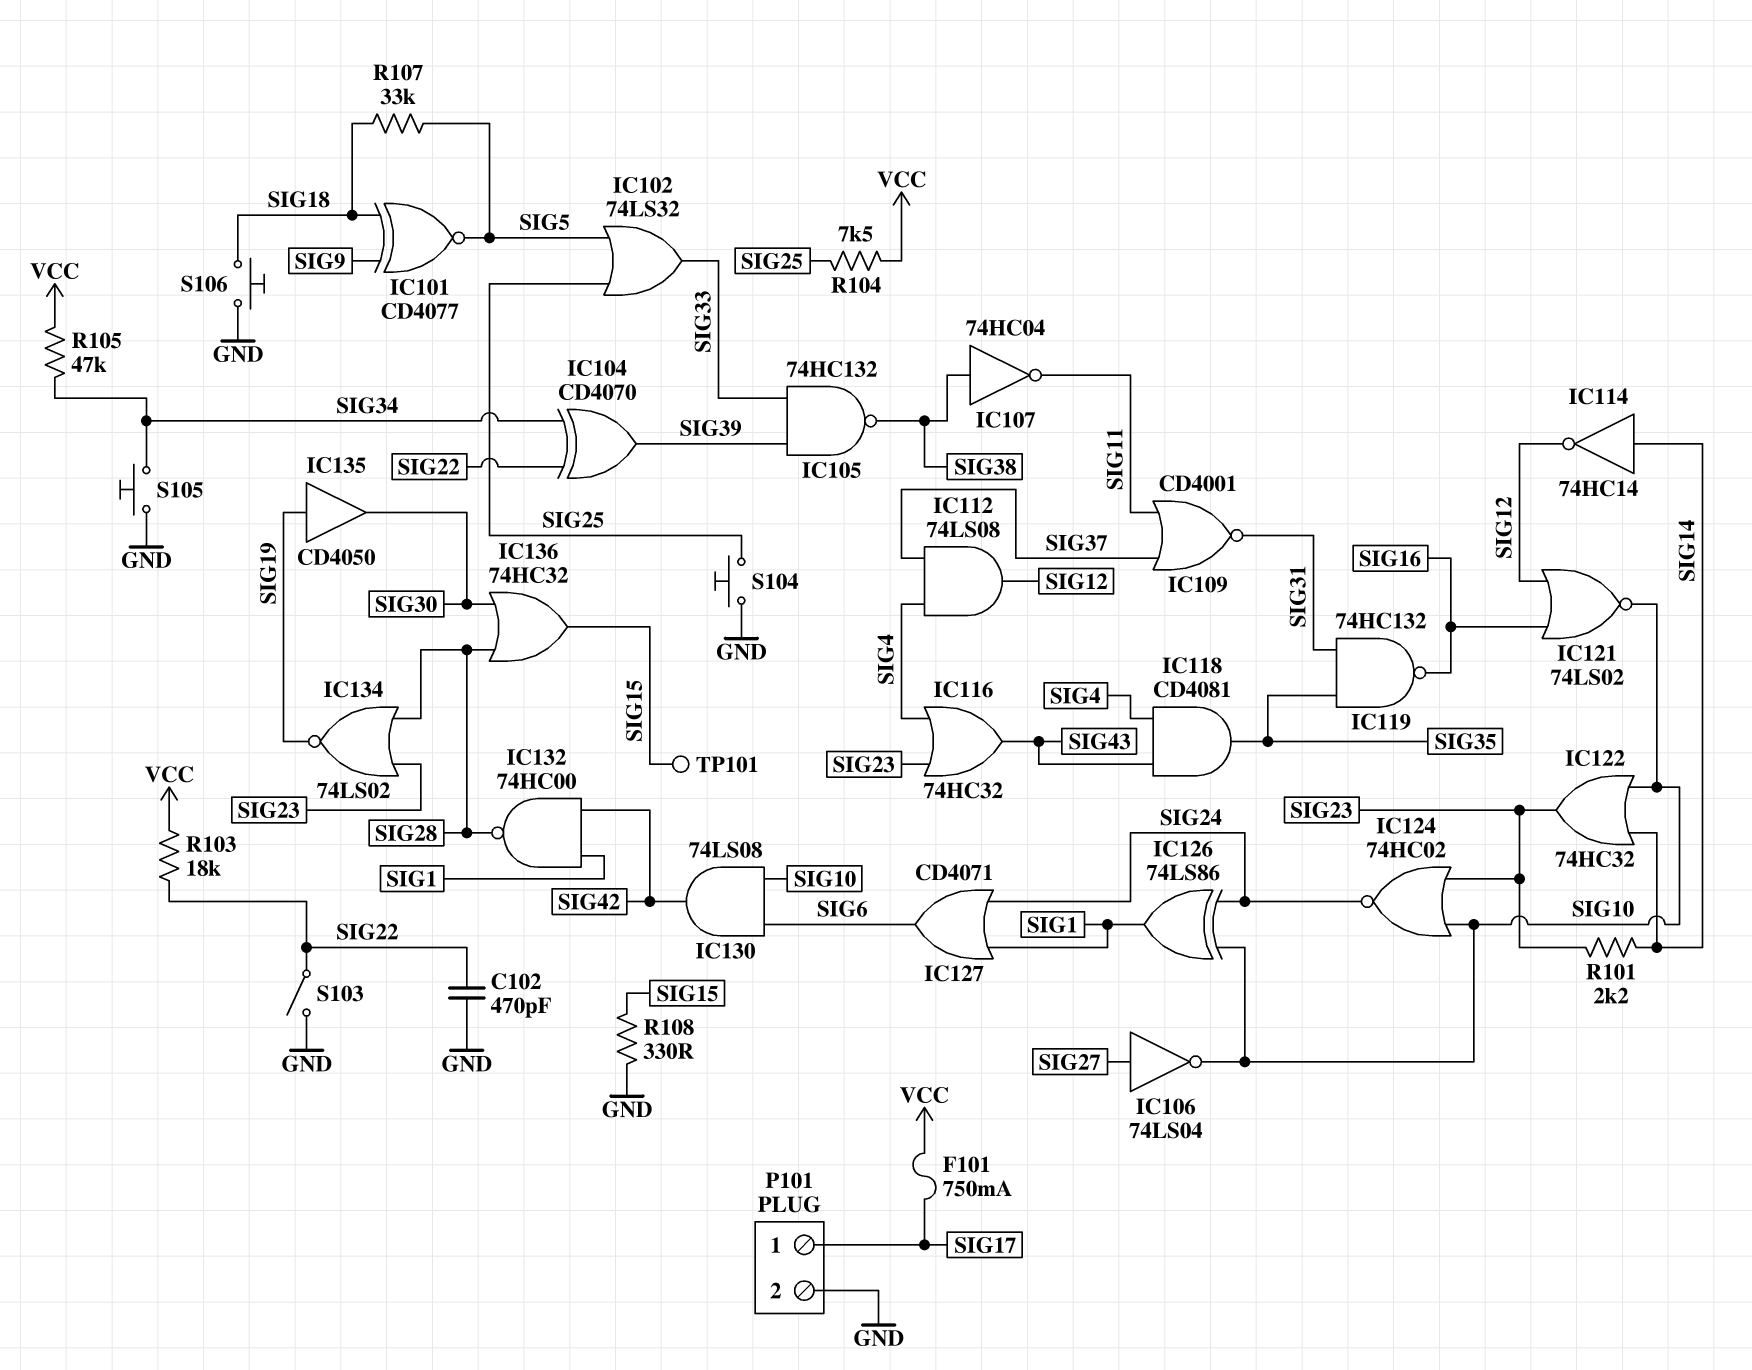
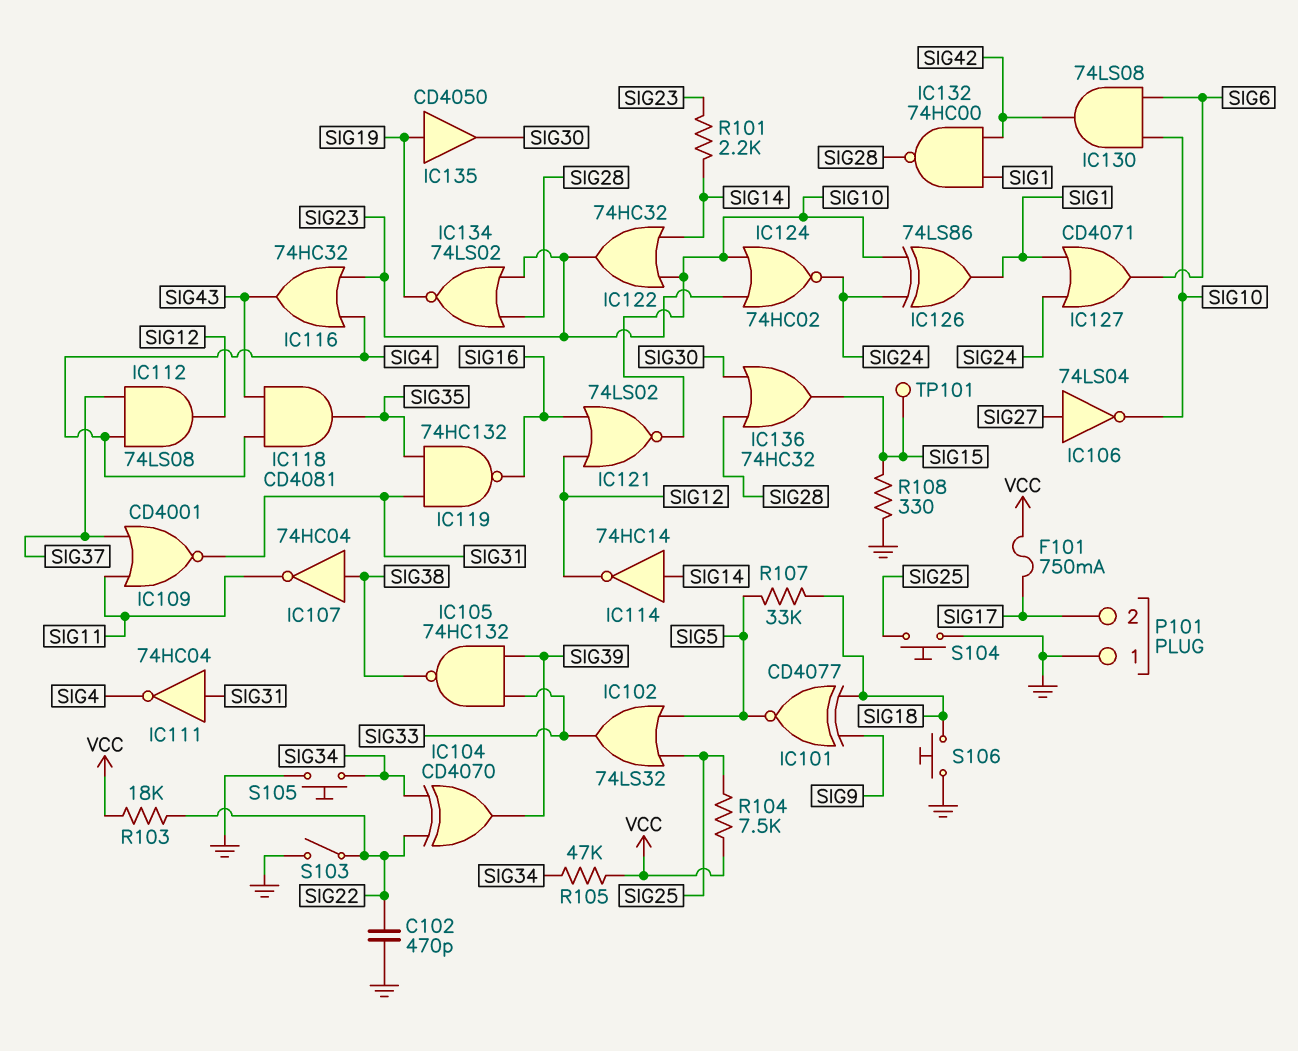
IC111: none -> NOT 74HC04 (in SIG31, out SIG4)
P101 pin 1: SIG17 -> GND
P101 pin 2: GND -> SIG17

